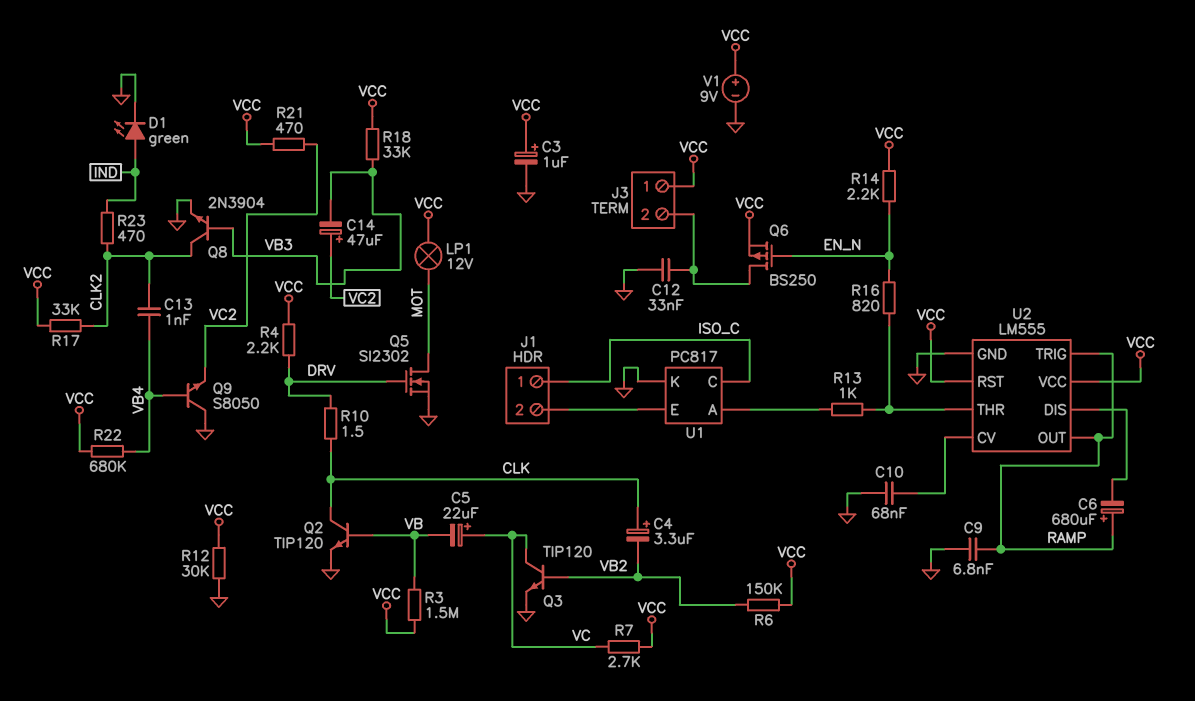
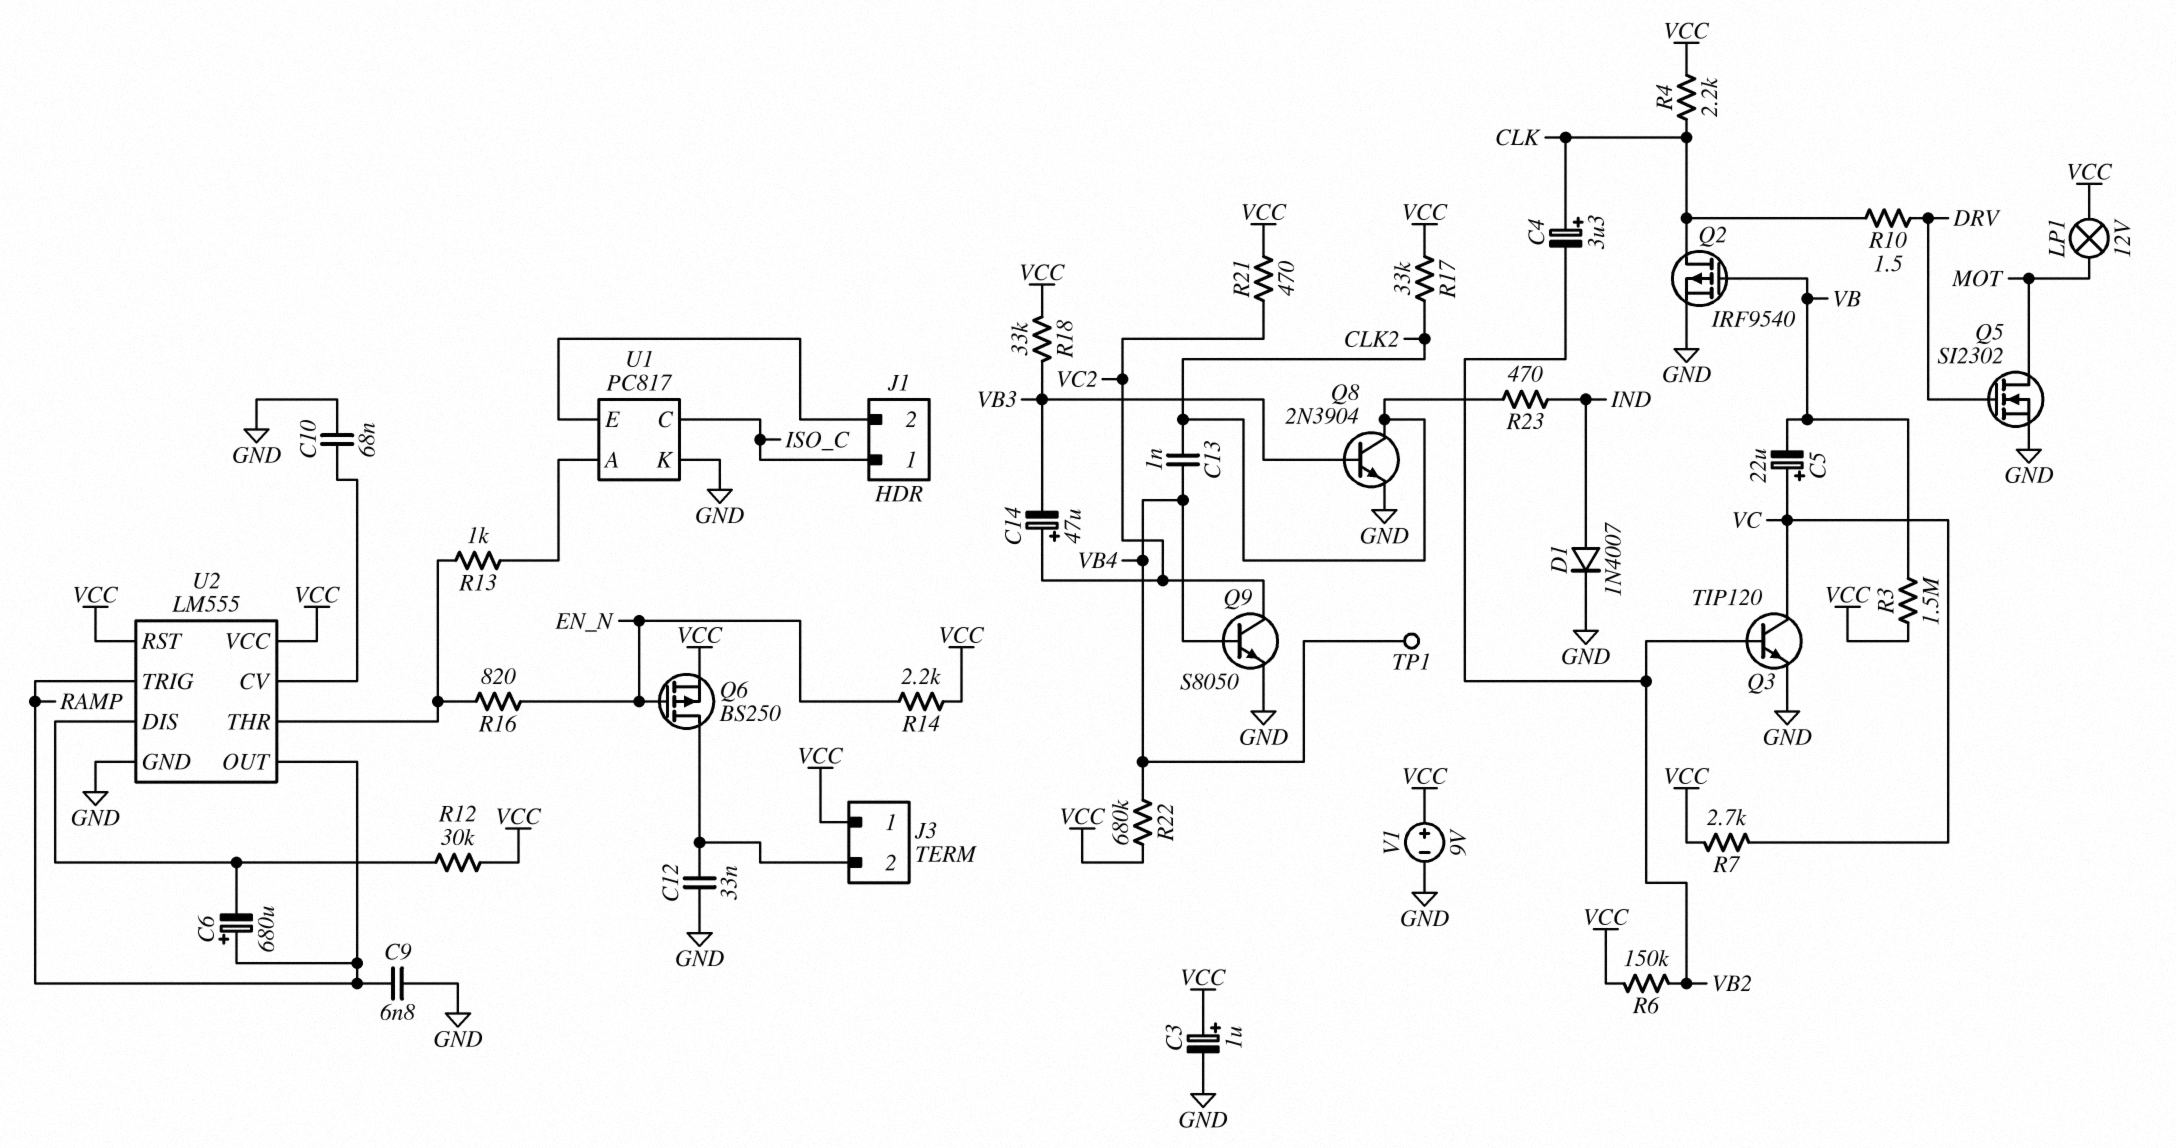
D1: LED green (A IND, K GND) -> diode 1N4007 (A IND, K GND)
Q2: NPN TIP120 (B VB, C CLK, E GND) -> PMOS IRF9540 (G VB, D CLK, S GND)
Q9: NPN S8050 (B VB4, C GND, E VC2) -> NPN S8050 (B VB4, C VC2, E GND)
R4: 2.2k (DRV, VCC) -> 2.2k (CLK, VCC)
R12: 30k (GND, VCC) -> 30k (U2/DIS, VCC)
TP1: none -> test point (VB4)

